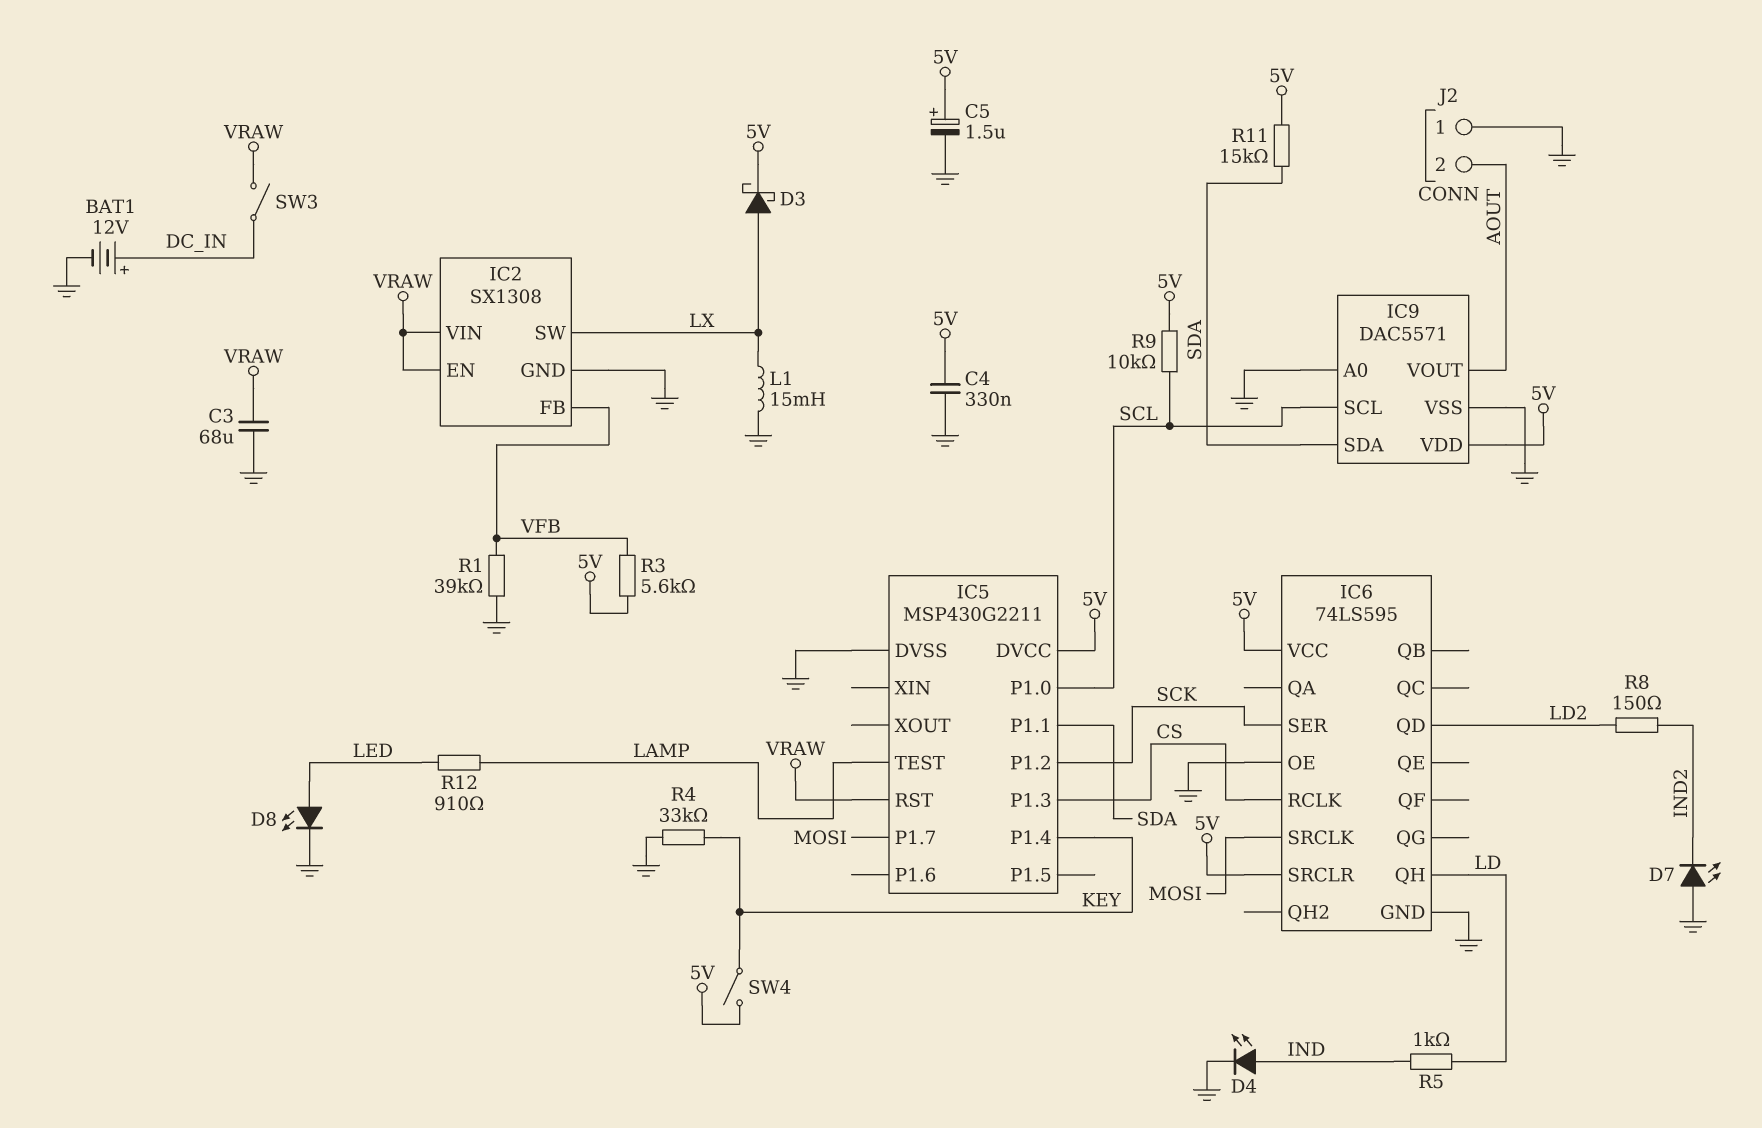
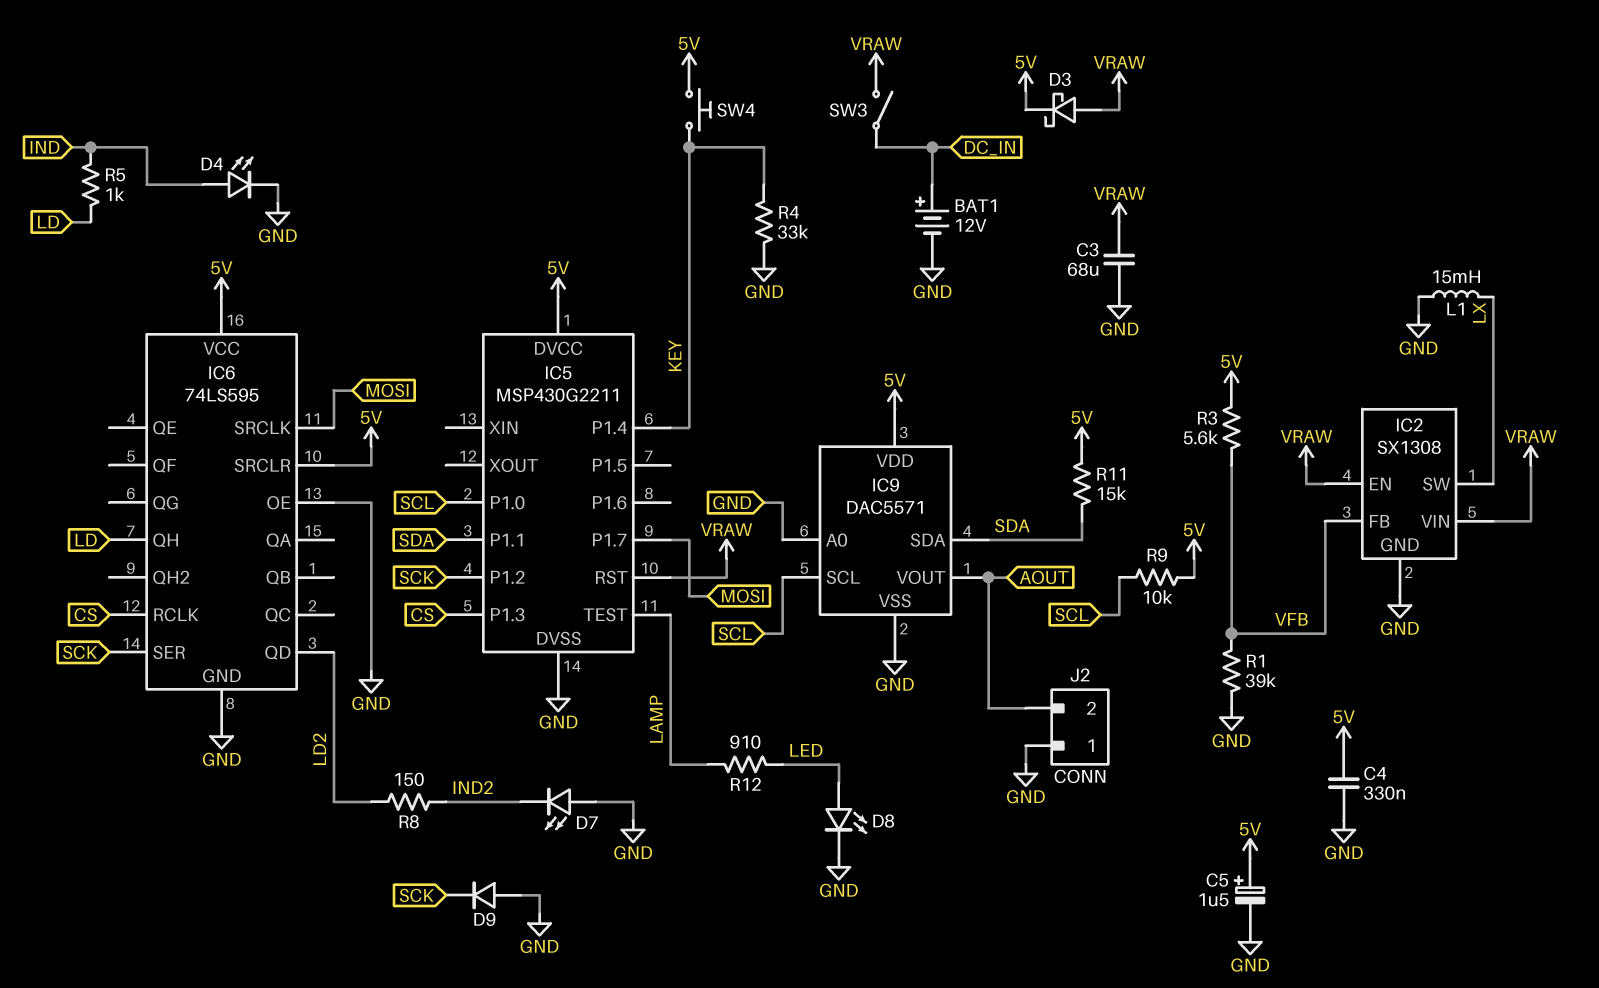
D3: schottky (A LX, K 5V) -> schottky (A VRAW, K 5V)
D9: none -> diode (A GND, K SCK)
SW4: switch (5V, KEY) -> button (5V, KEY)

